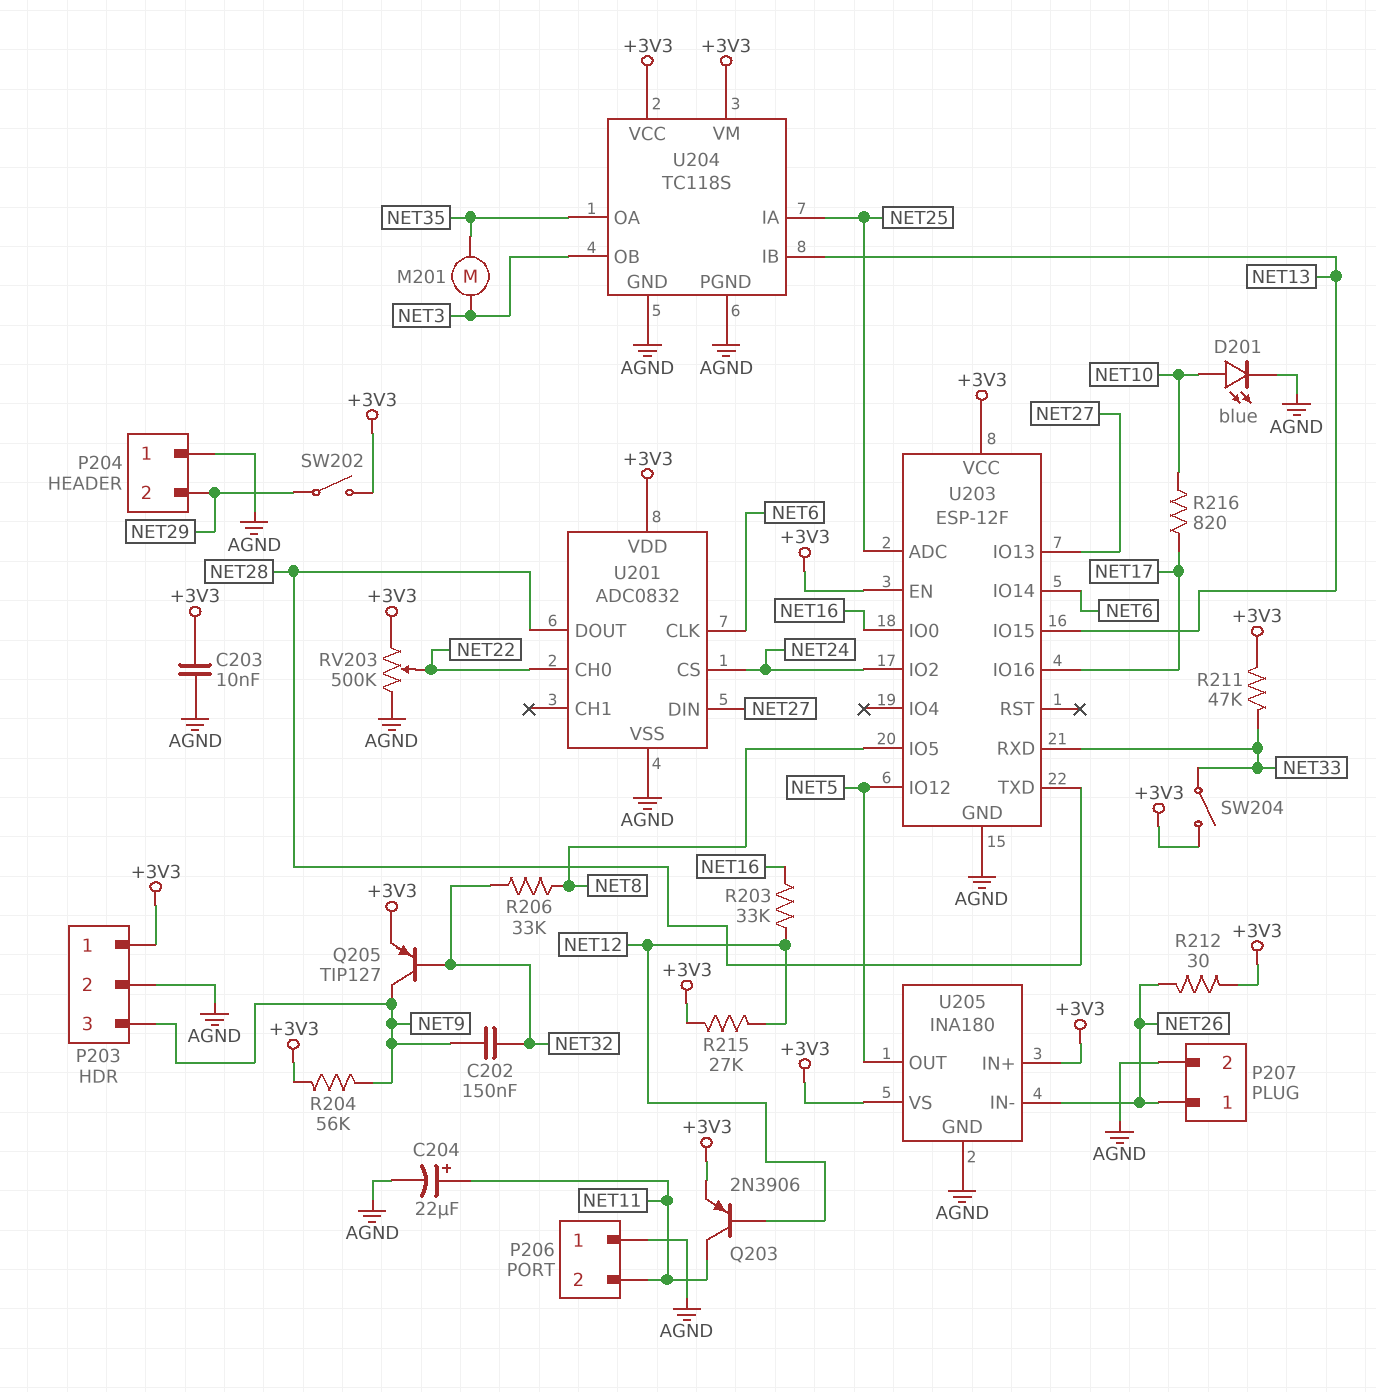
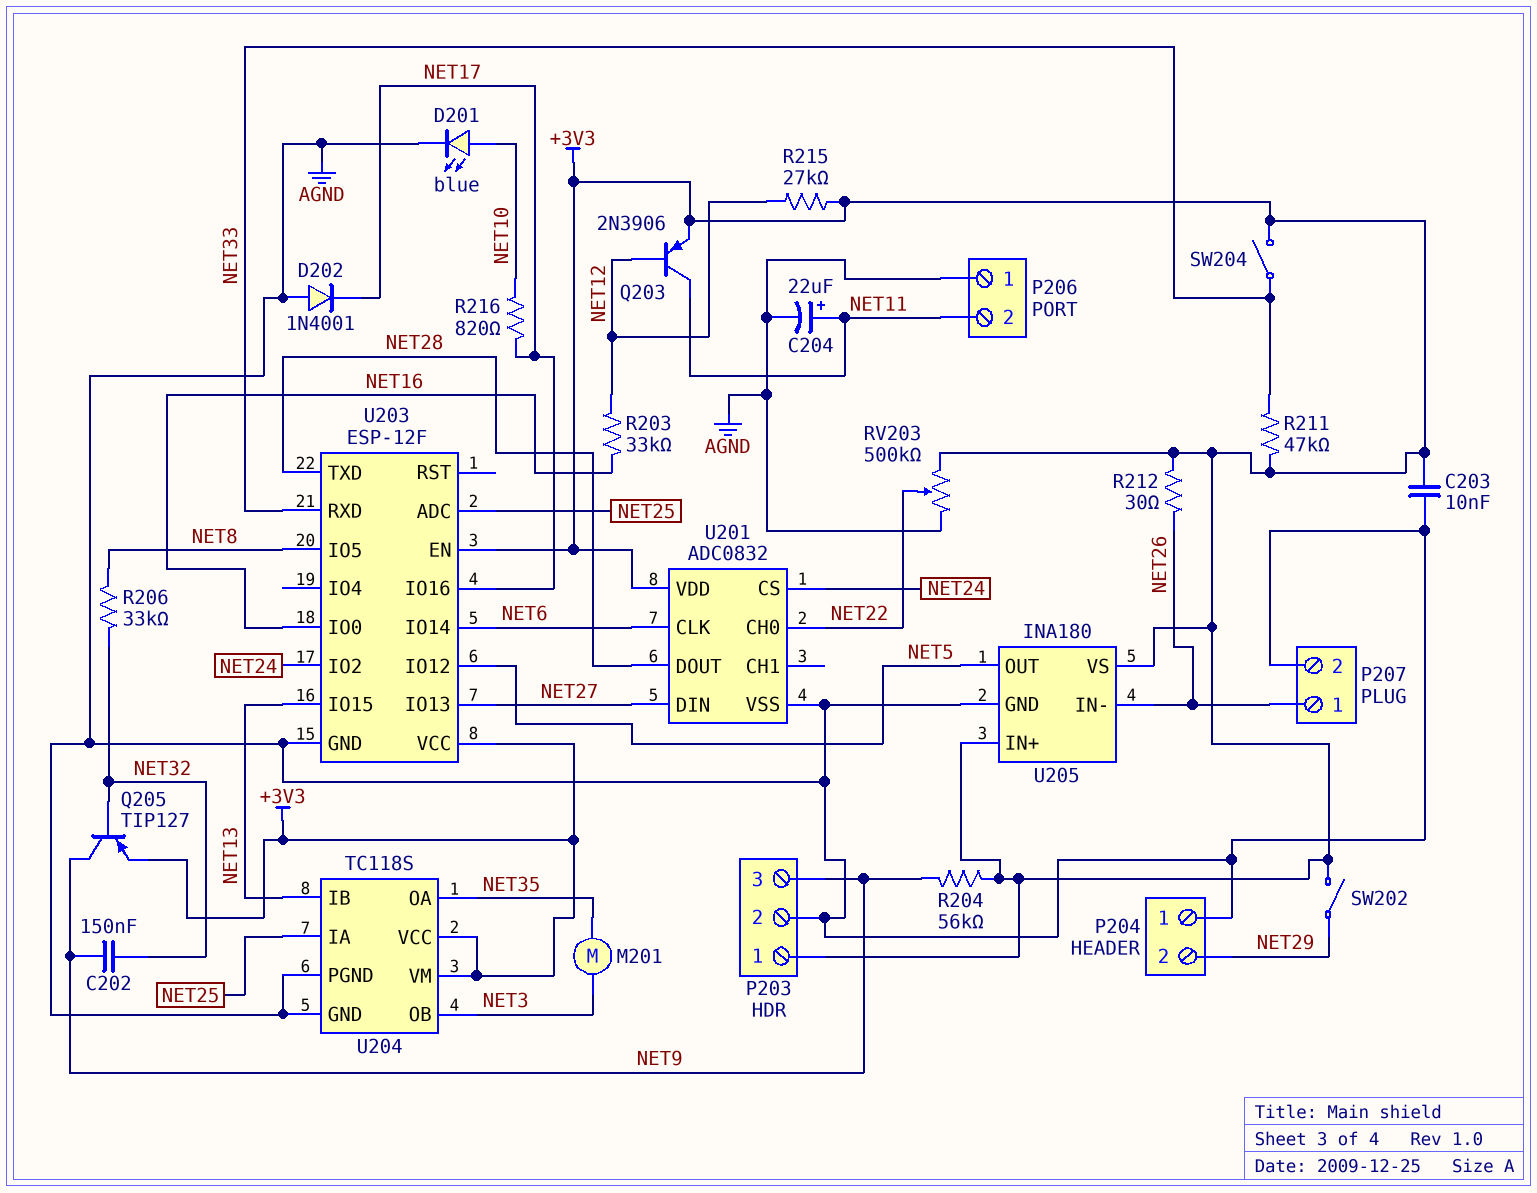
D202: none -> diode 1N4001 (A AGND, K NET17)

